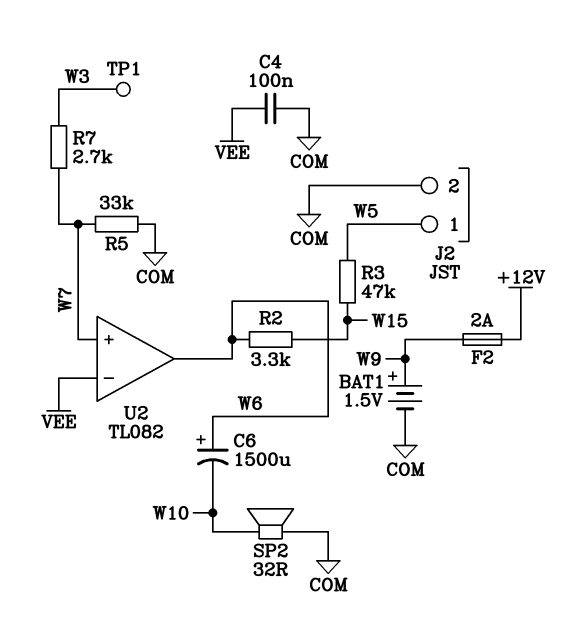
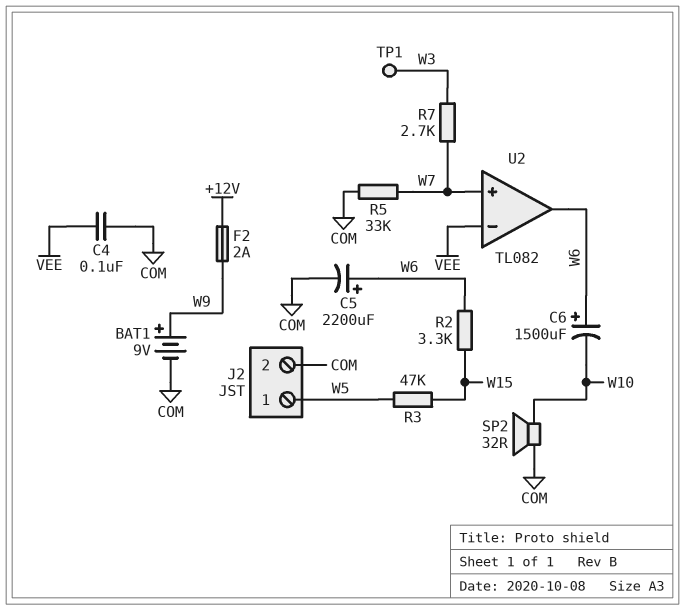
BAT1: 1.5V (plus W9, minus COM) -> 9V (plus W9, minus COM)
C5: none -> 2200uF (plus W6, minus COM)

